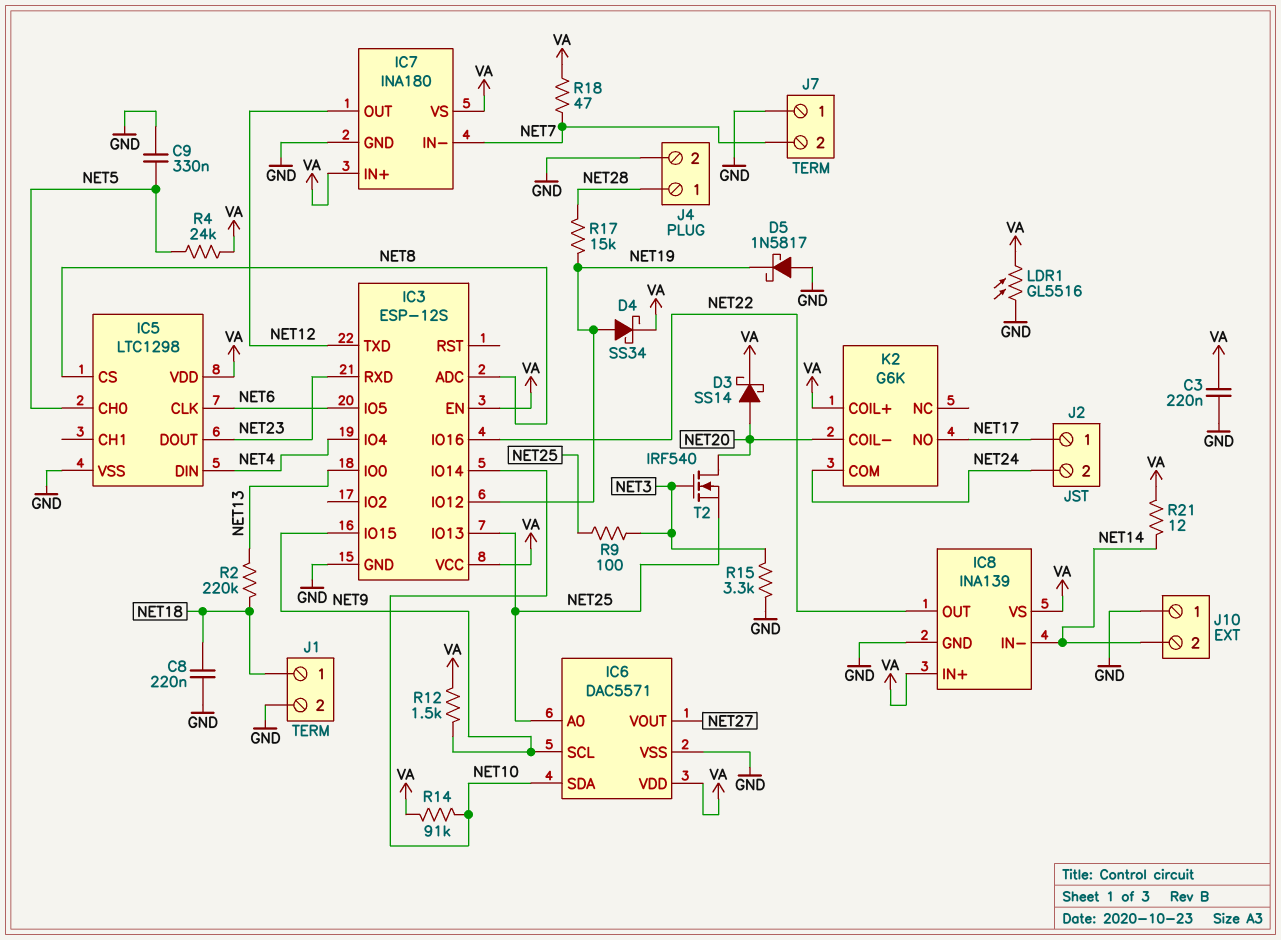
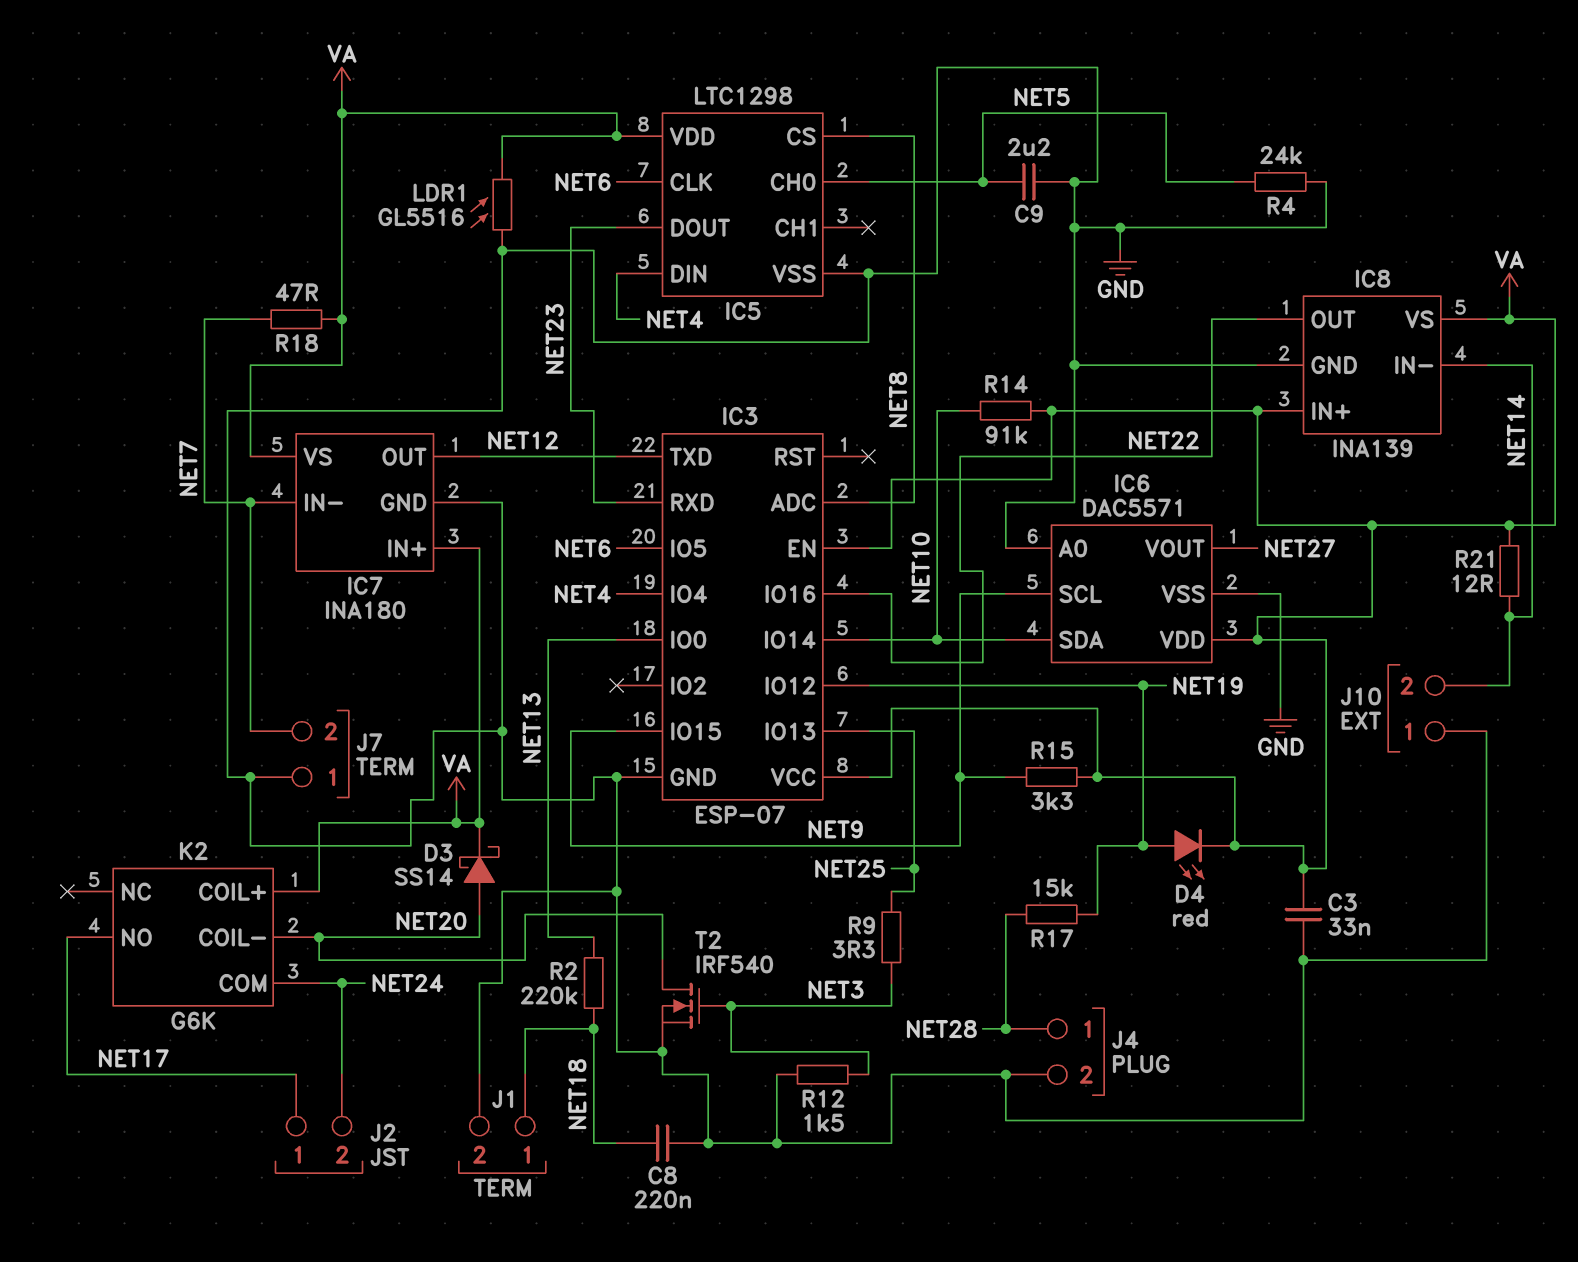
C3: 220nF (GND, VA) -> 33nF (GND, VA)
C9: 330nF (GND, NET5) -> 2.2uF (GND, NET5)
D4: schottky SS34 (A NET19, K VA) -> LED red (A NET19, K VA)
D5: schottky 1N5817 (A GND, K NET19) -> none
IC3: ESP-12S -> ESP-07
IC6 pin A0: NET25 -> GND
R4: 24k (NET5, VA) -> 24k (GND, NET5)
R9: 100 (NET3, NET25) -> 3.3 (NET3, NET25)
R12: 1.5k (NET9, VA) -> 1.5k (GND, NET3)
R15: 3.3k (GND, NET3) -> 3.3k (NET9, VA)
T2: NMOS IRF540 (G NET3, D NET20, S NET25) -> NMOS IRF540 (G NET3, D NET20, S GND)

